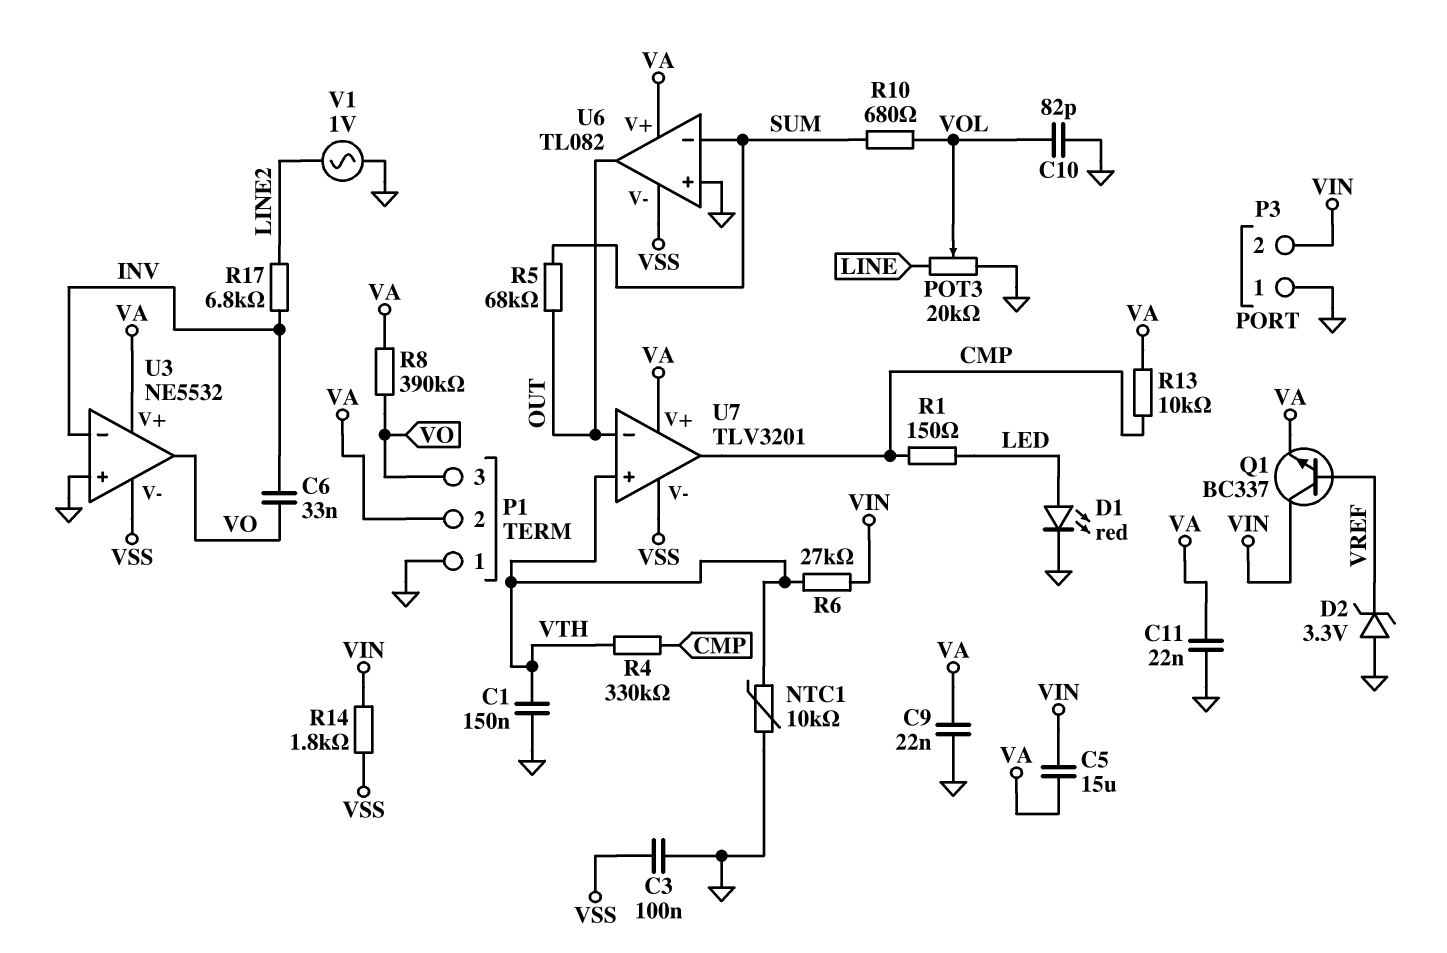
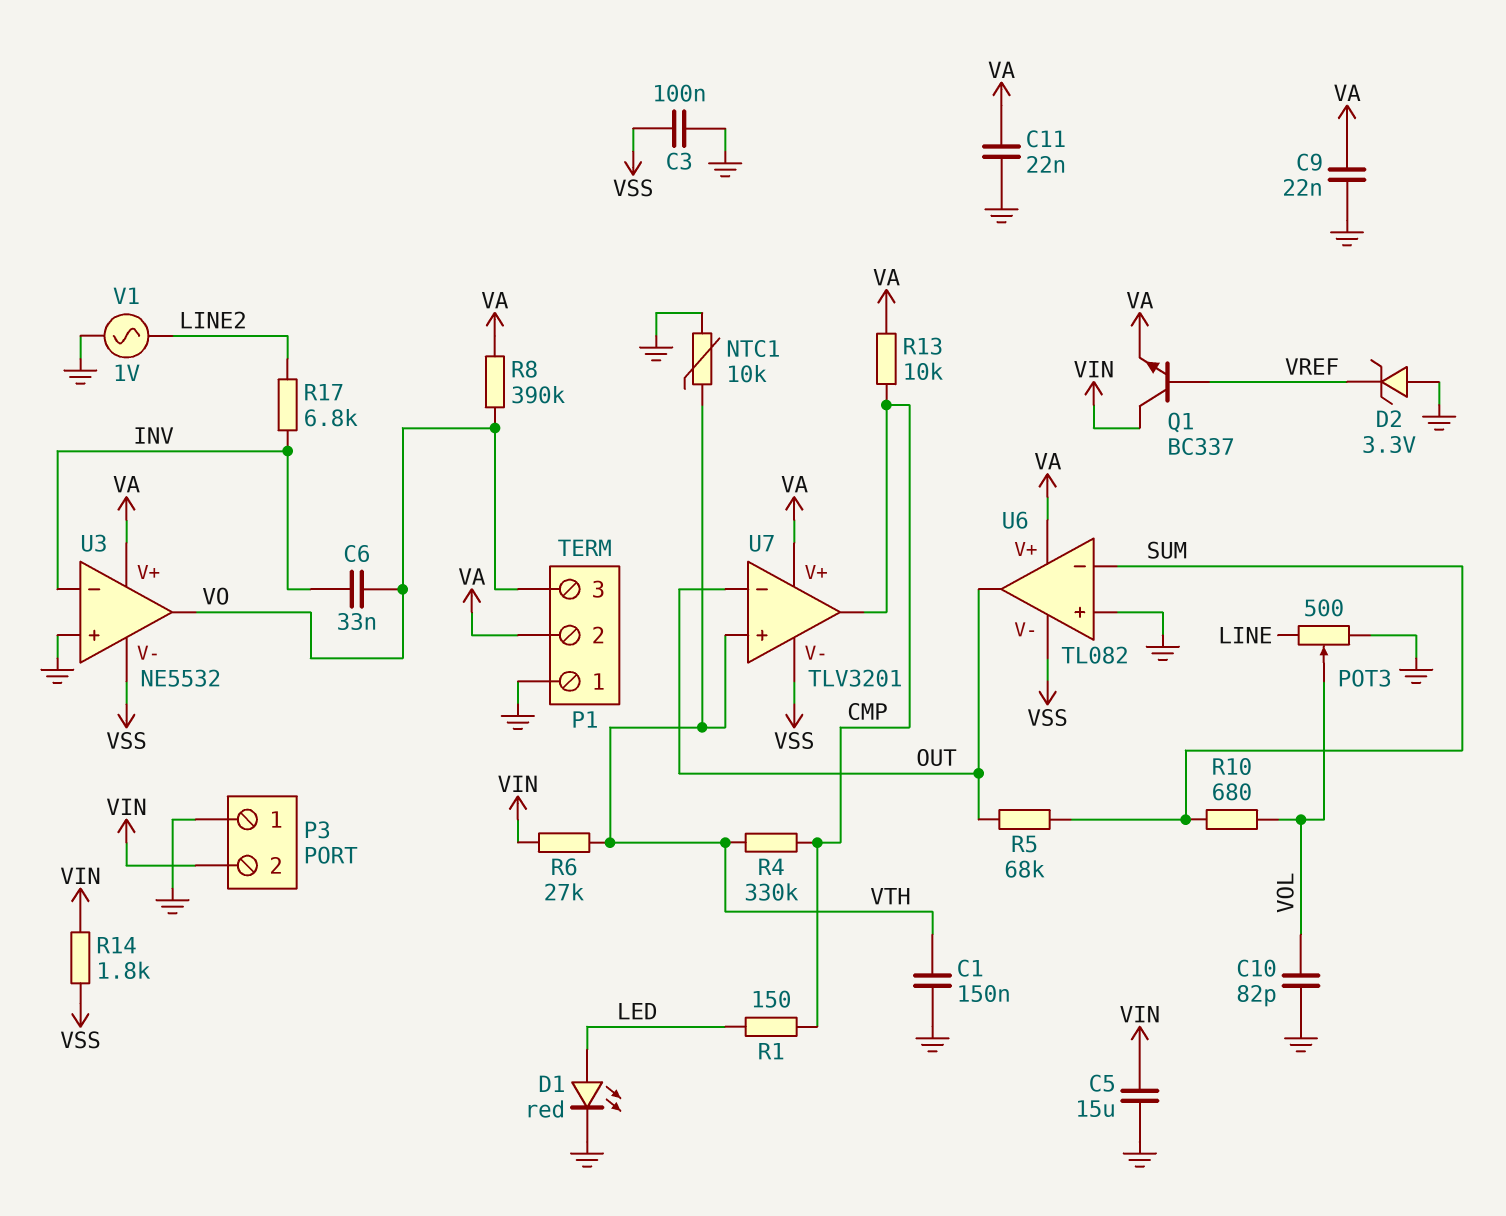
C5: 15uF (VA, VIN) -> 15uF (GND, VIN)
POT3: 20k (GND, LINE, wiper VOL) -> 500 (GND, LINE, wiper VOL)

